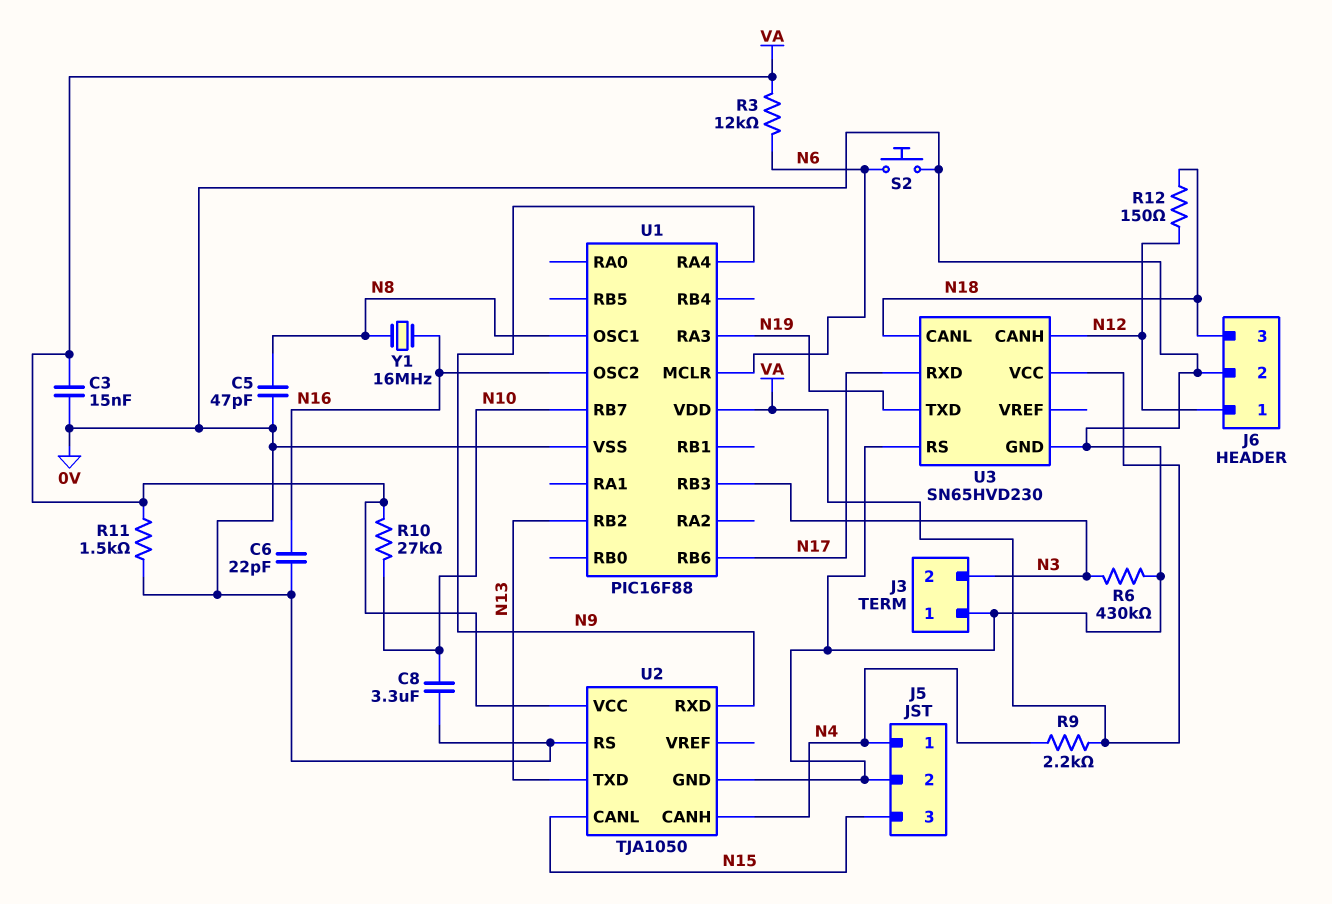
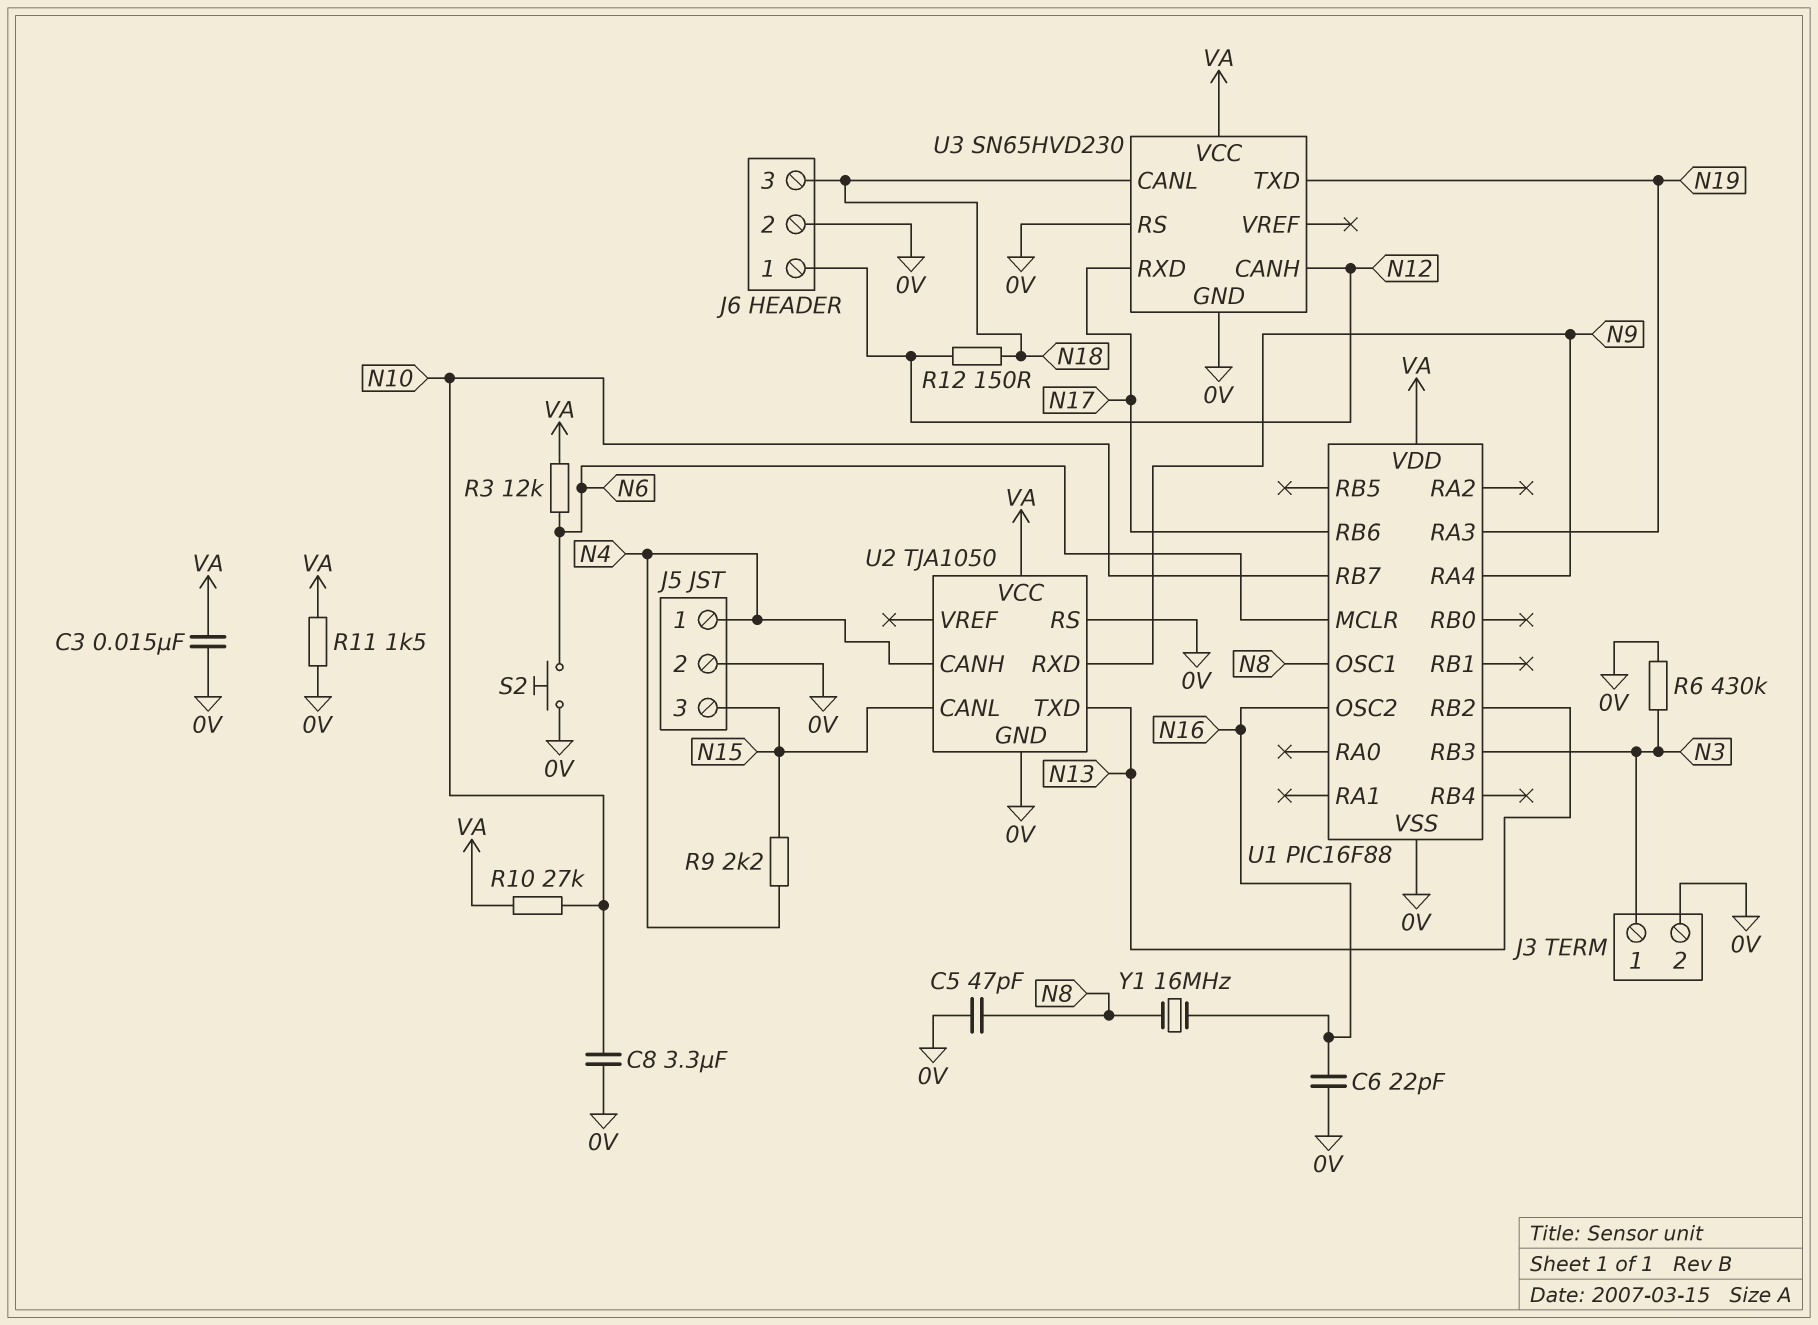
J3 pin 1: 0V -> N3
J3 pin 2: N3 -> 0V
R9: 2.2k (N4, VA) -> 2.2k (N4, N15)

